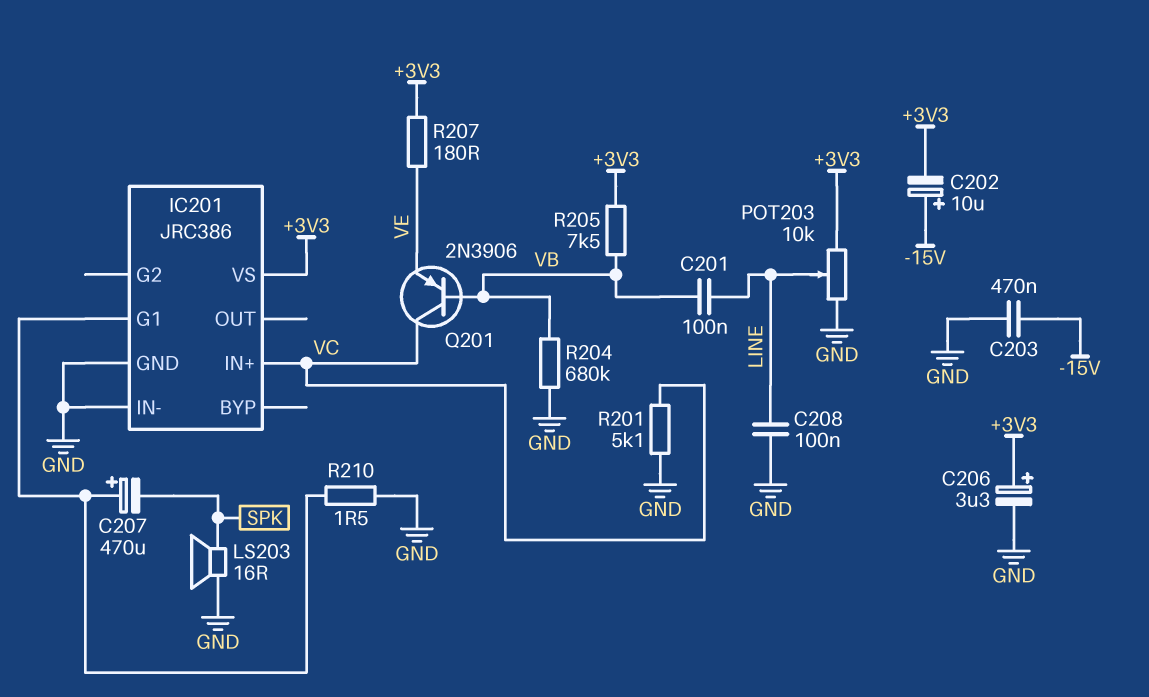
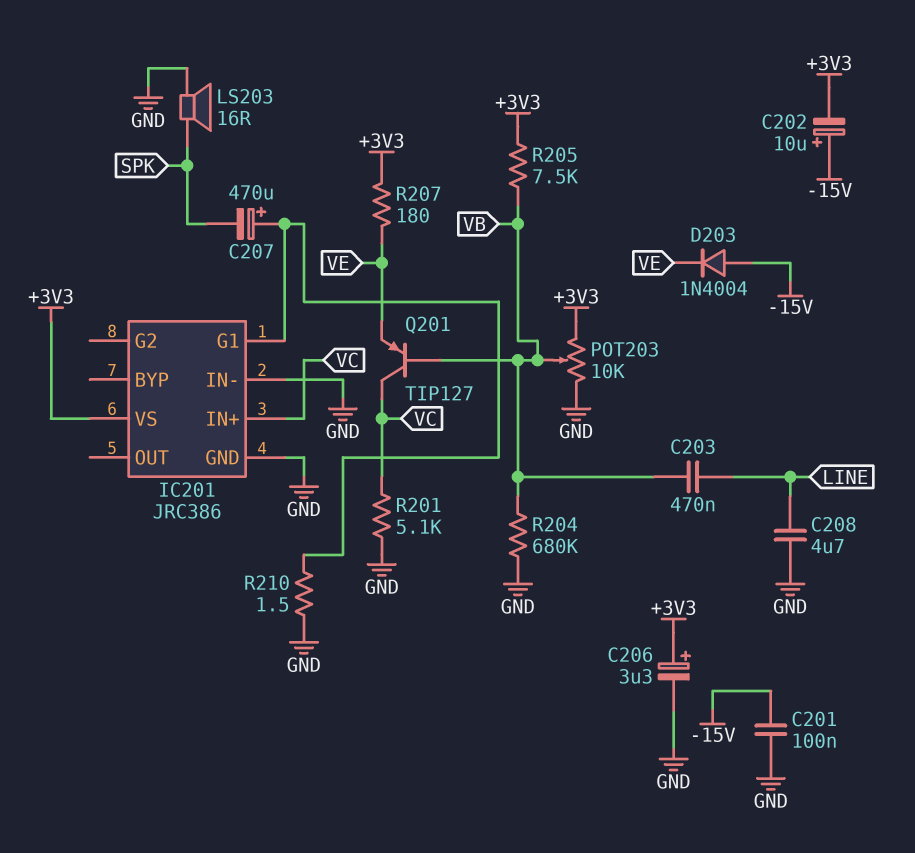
C201: 100nF (LINE, VB) -> 100nF (-15V, GND)
C203: 470nF (-15V, GND) -> 470nF (LINE, VB)
C208: 100nF (GND, LINE) -> 4.7uF (GND, LINE)
D203: none -> diode 1N4004 (A -15V, K VE)
POT203: 10k (+3V3, GND, wiper LINE) -> 10k (+3V3, GND, wiper VB)
Q201: PNP 2N3906 (B VB, C VC, E VE) -> PNP TIP127 (B VB, C VC, E VE)

